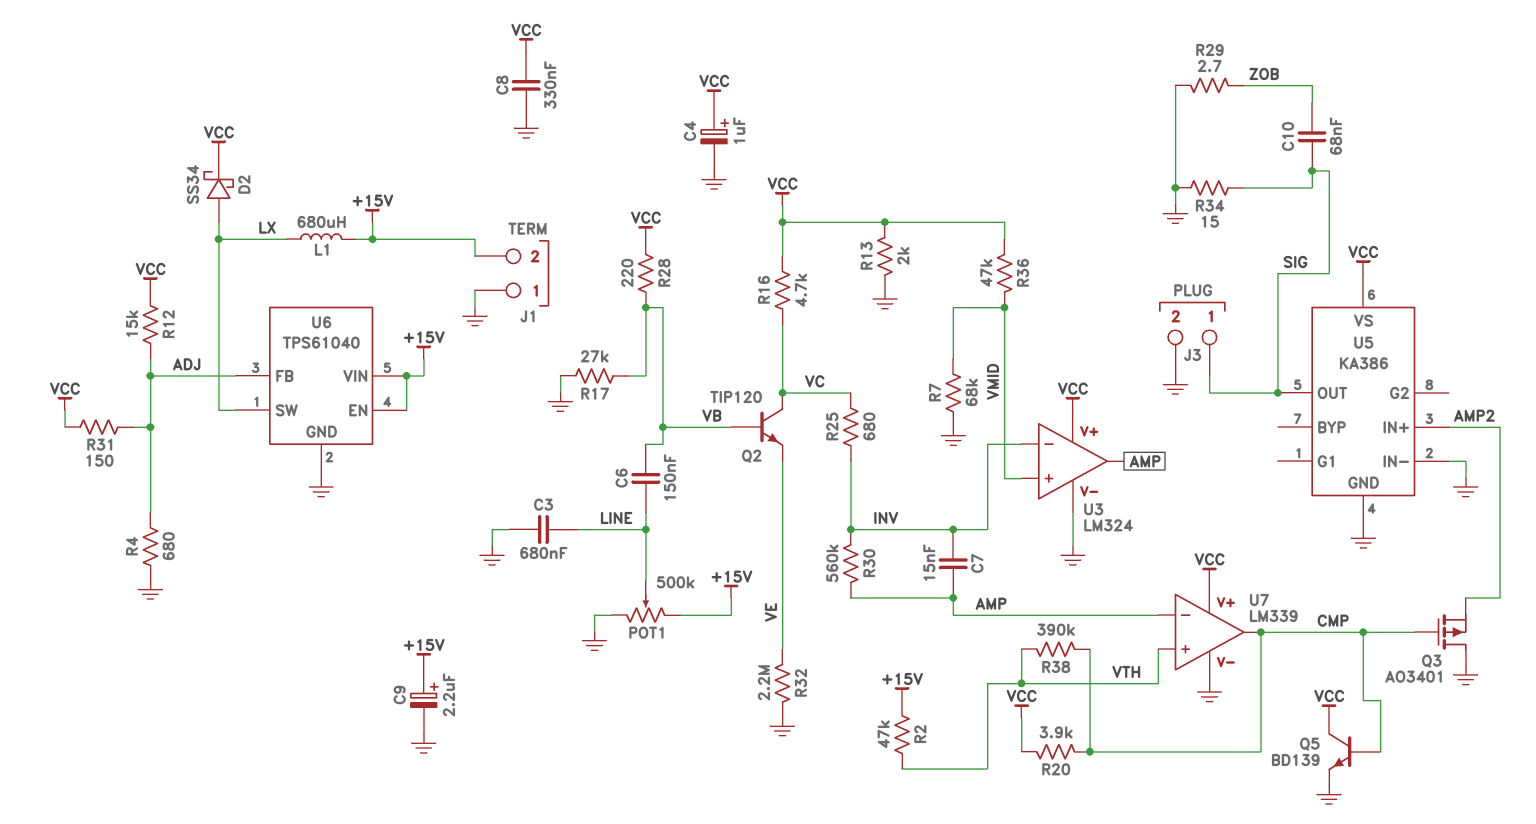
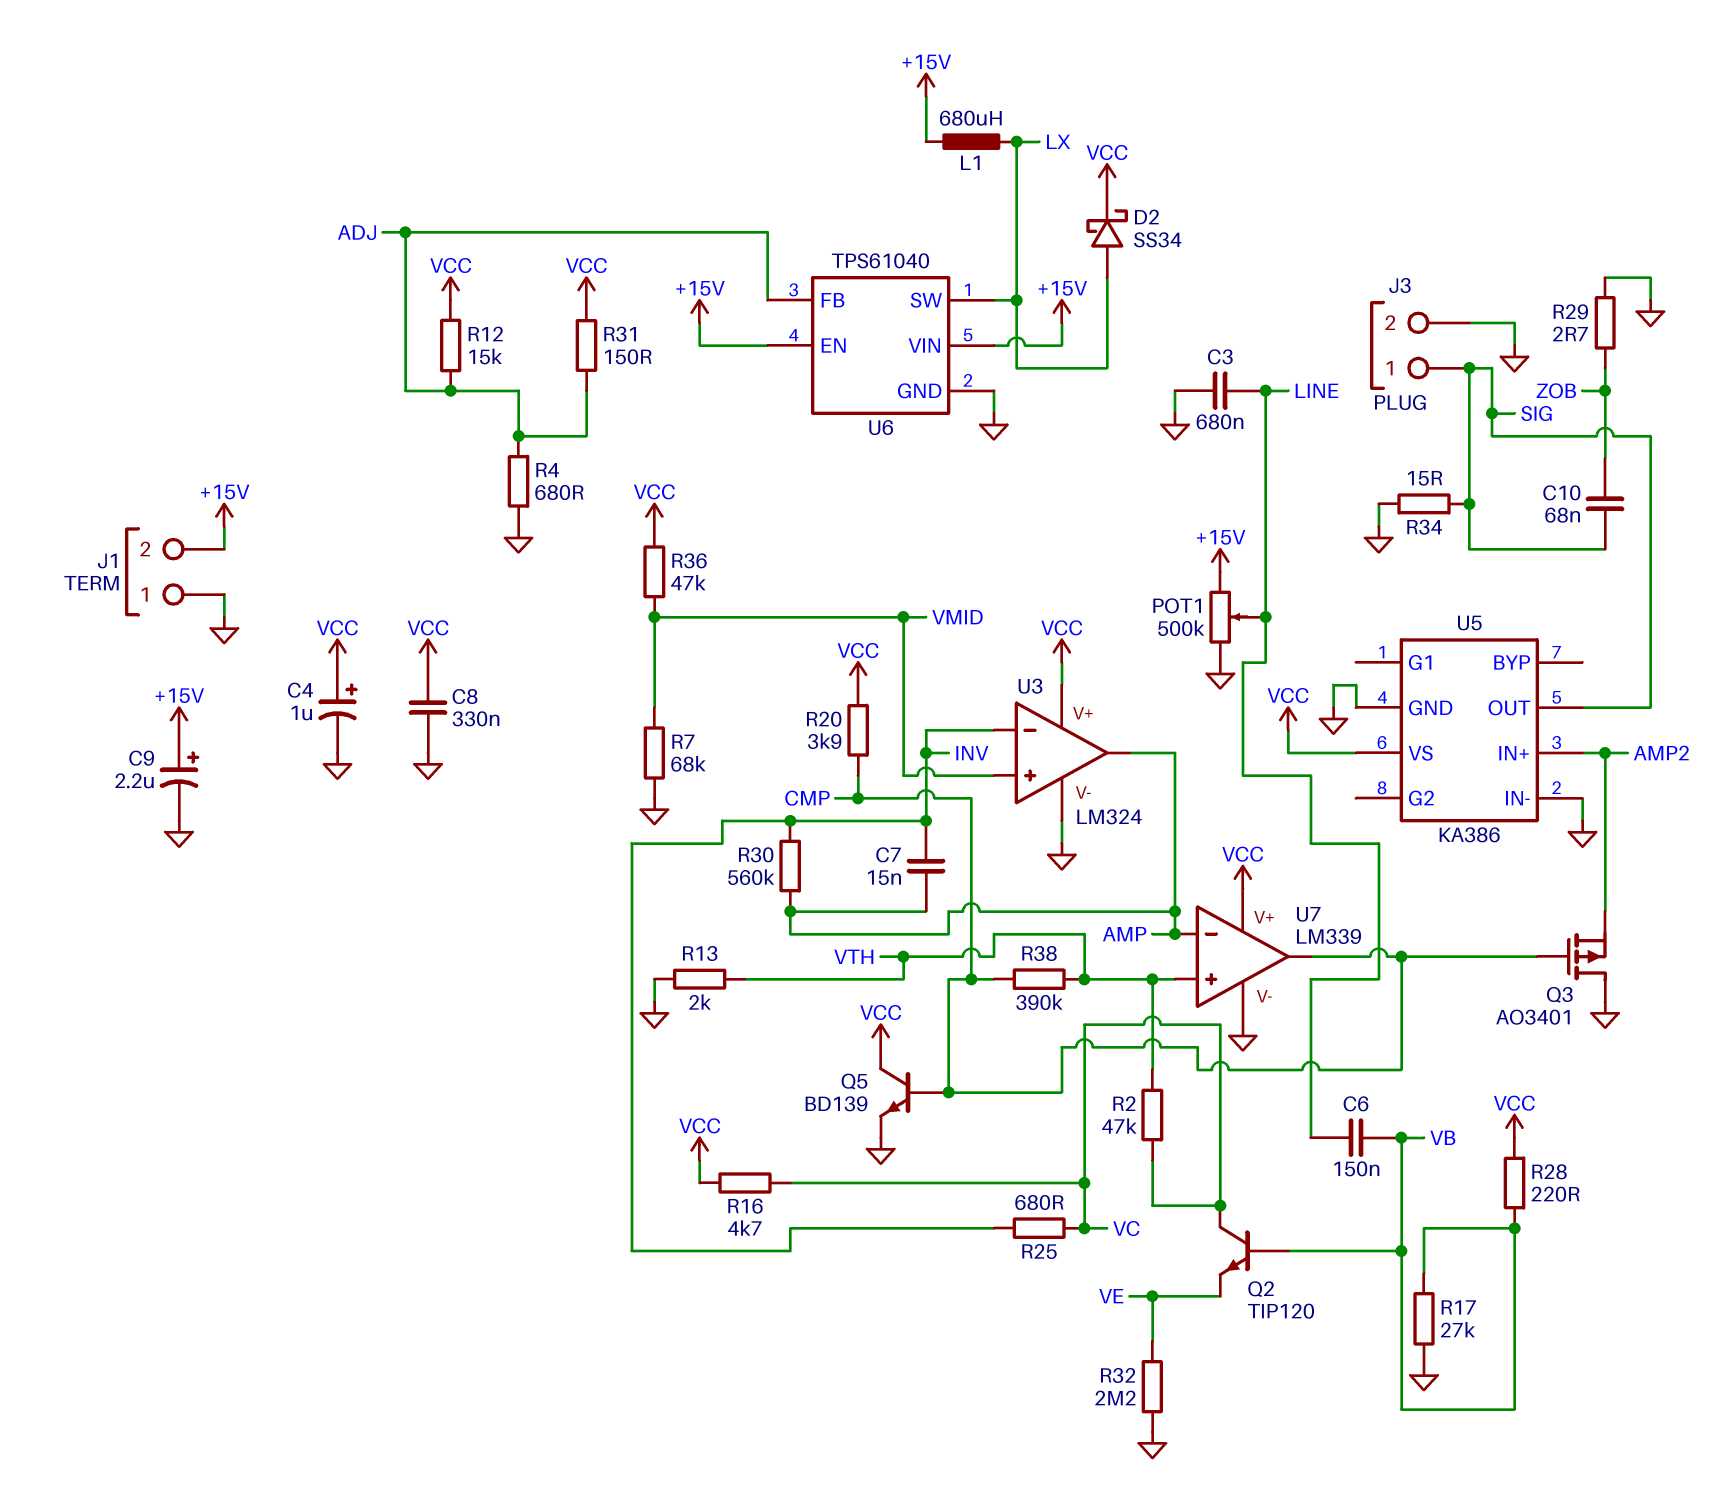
R2: 47k (+15V, VTH) -> 47k (VC, VTH)
R13: 2k (GND, VCC) -> 2k (GND, VTH)

